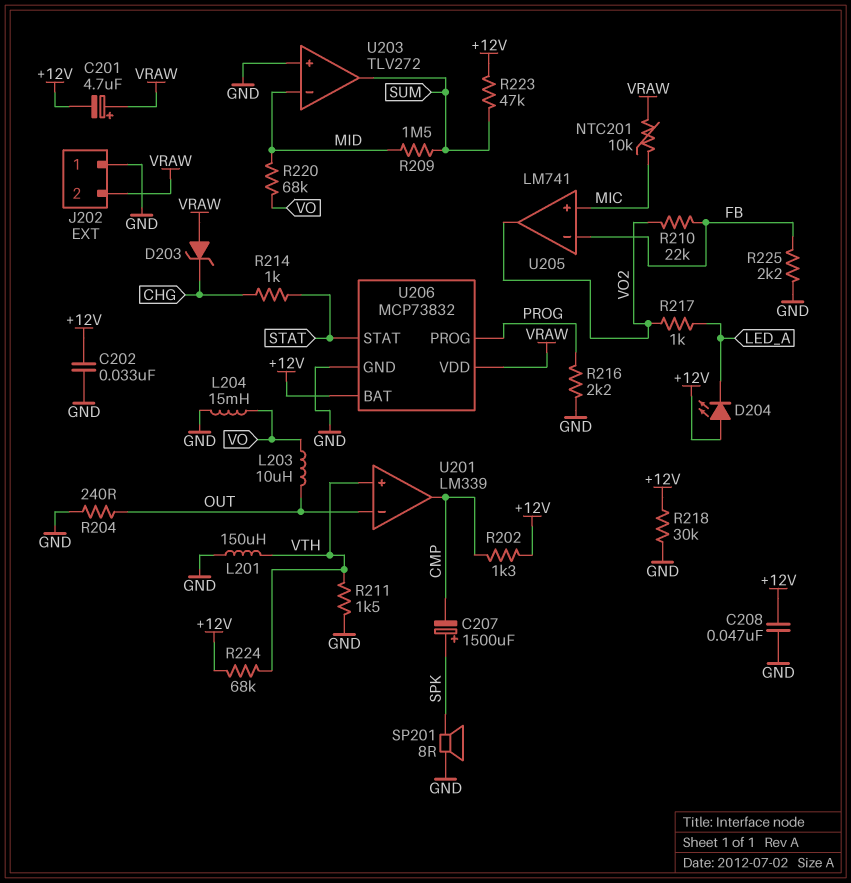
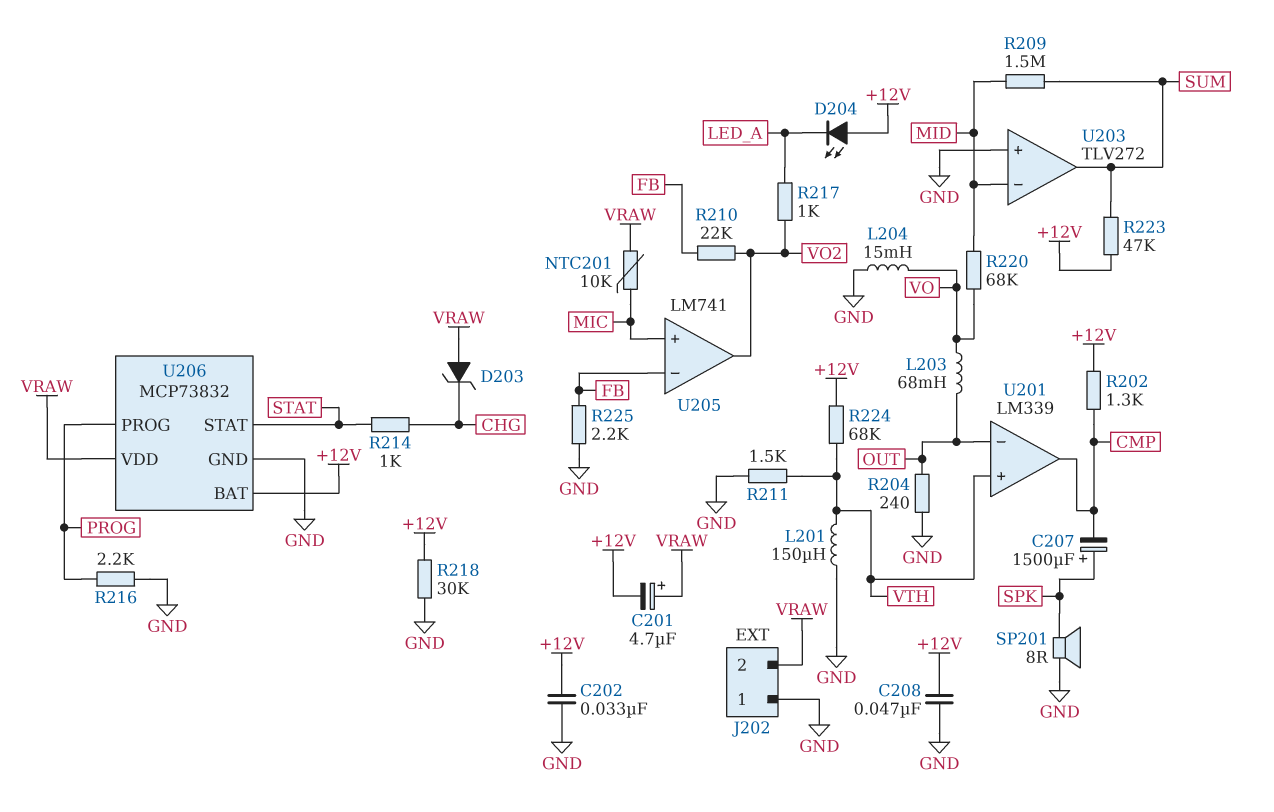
L203: 10uH (OUT, VO) -> 68mH (OUT, VO)

